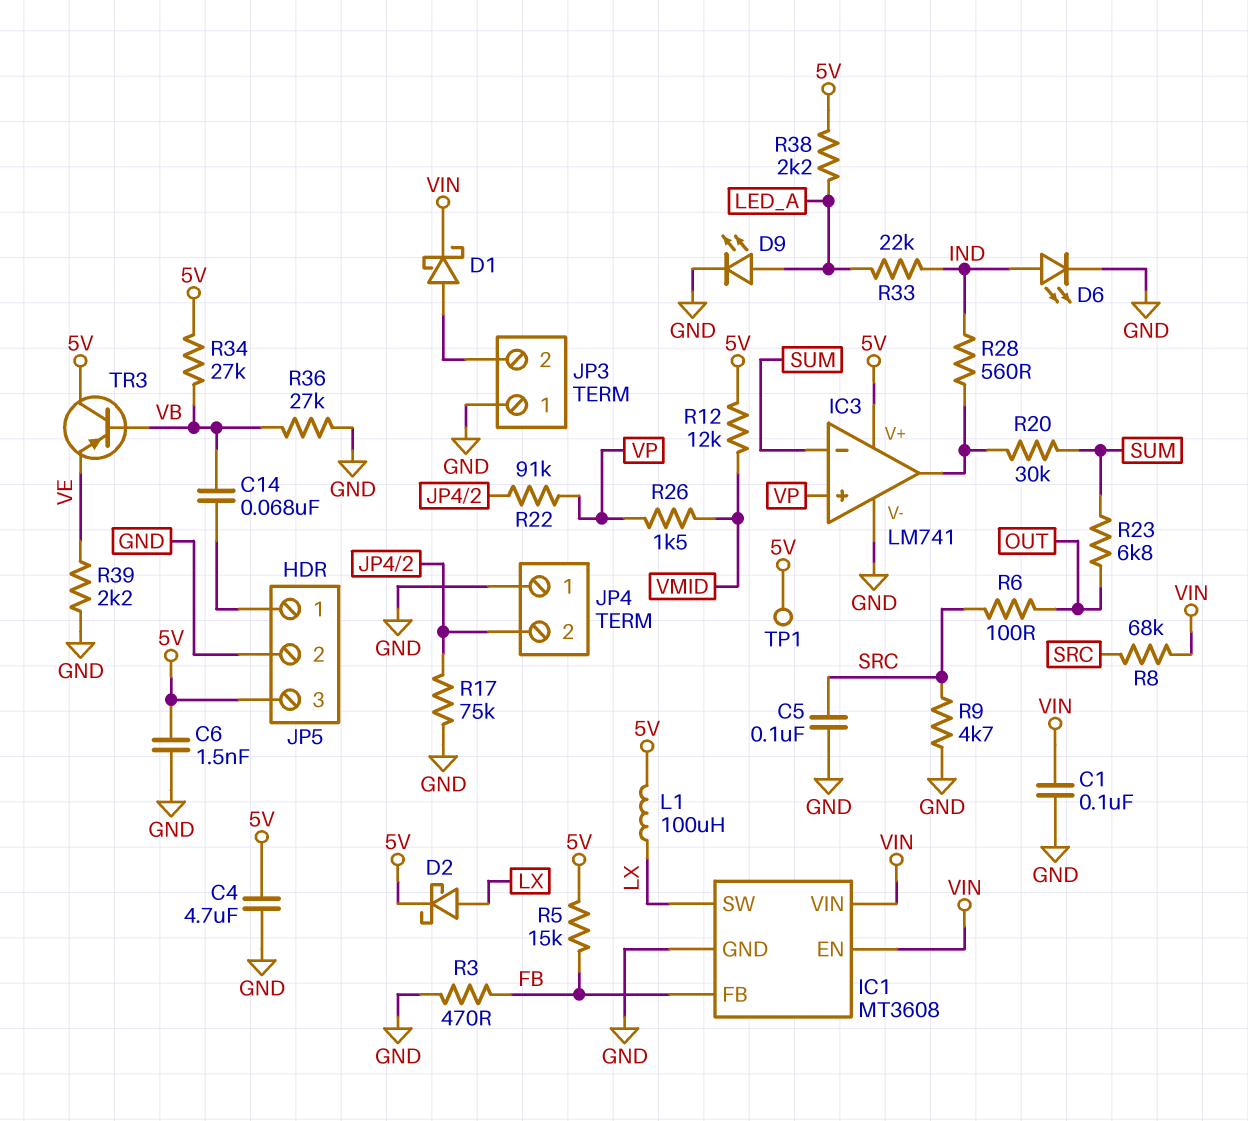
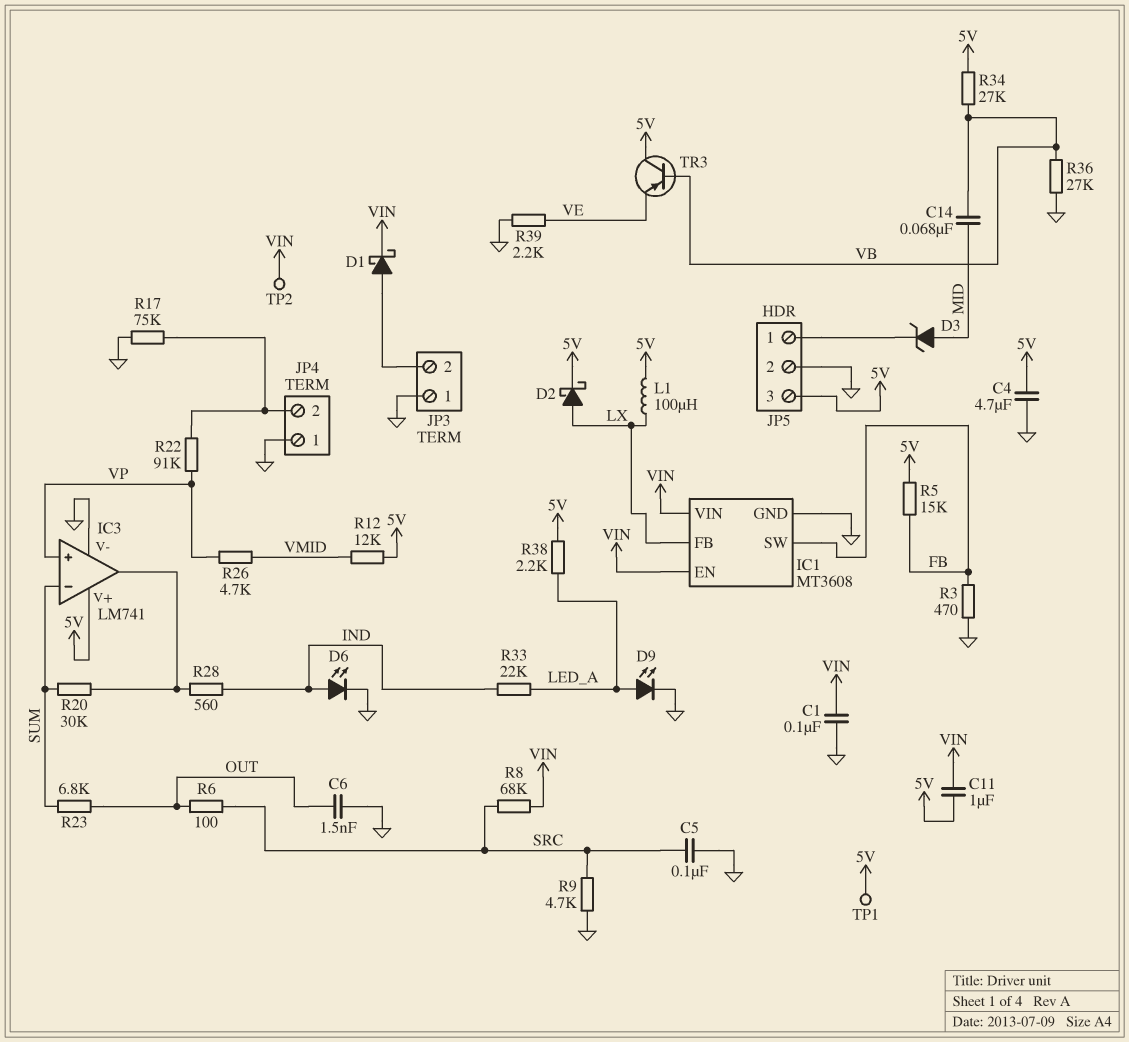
C6: 1.5nF (5V, GND) -> 1.5nF (GND, OUT)
C11: none -> 1uF (5V, VIN)
C14: 68nF (JP5/1, VB) -> 68nF (MID, VB)
D3: none -> zener (A MID, K JP5/1)
IC1 pin FB: FB -> LX
IC1 pin SW: LX -> FB
R26: 1.5k (VMID, VP) -> 4.7k (VMID, VP)
TP2: none -> test point (VIN)

